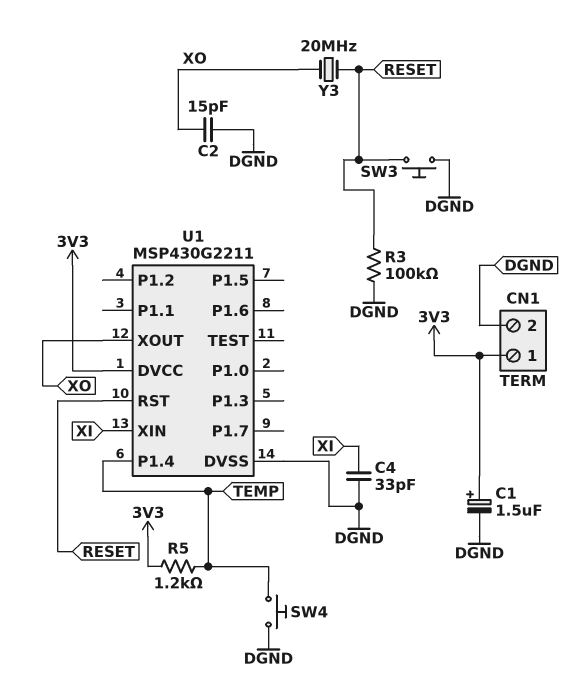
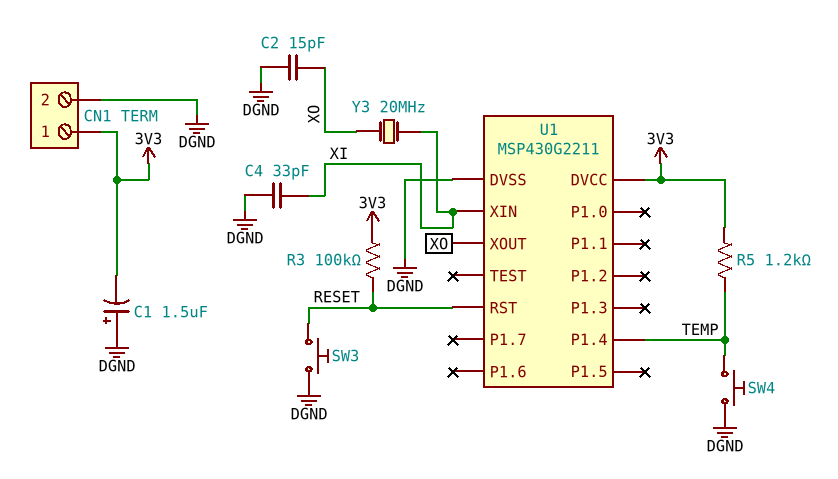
C1: 1.5uF (plus 3V3, minus DGND) -> 1.5uF (plus DGND, minus 3V3)
R3: 100k (DGND, RESET) -> 100k (3V3, RESET)
Y3: 20MHz (RESET, XO) -> 20MHz (XI, XO)

